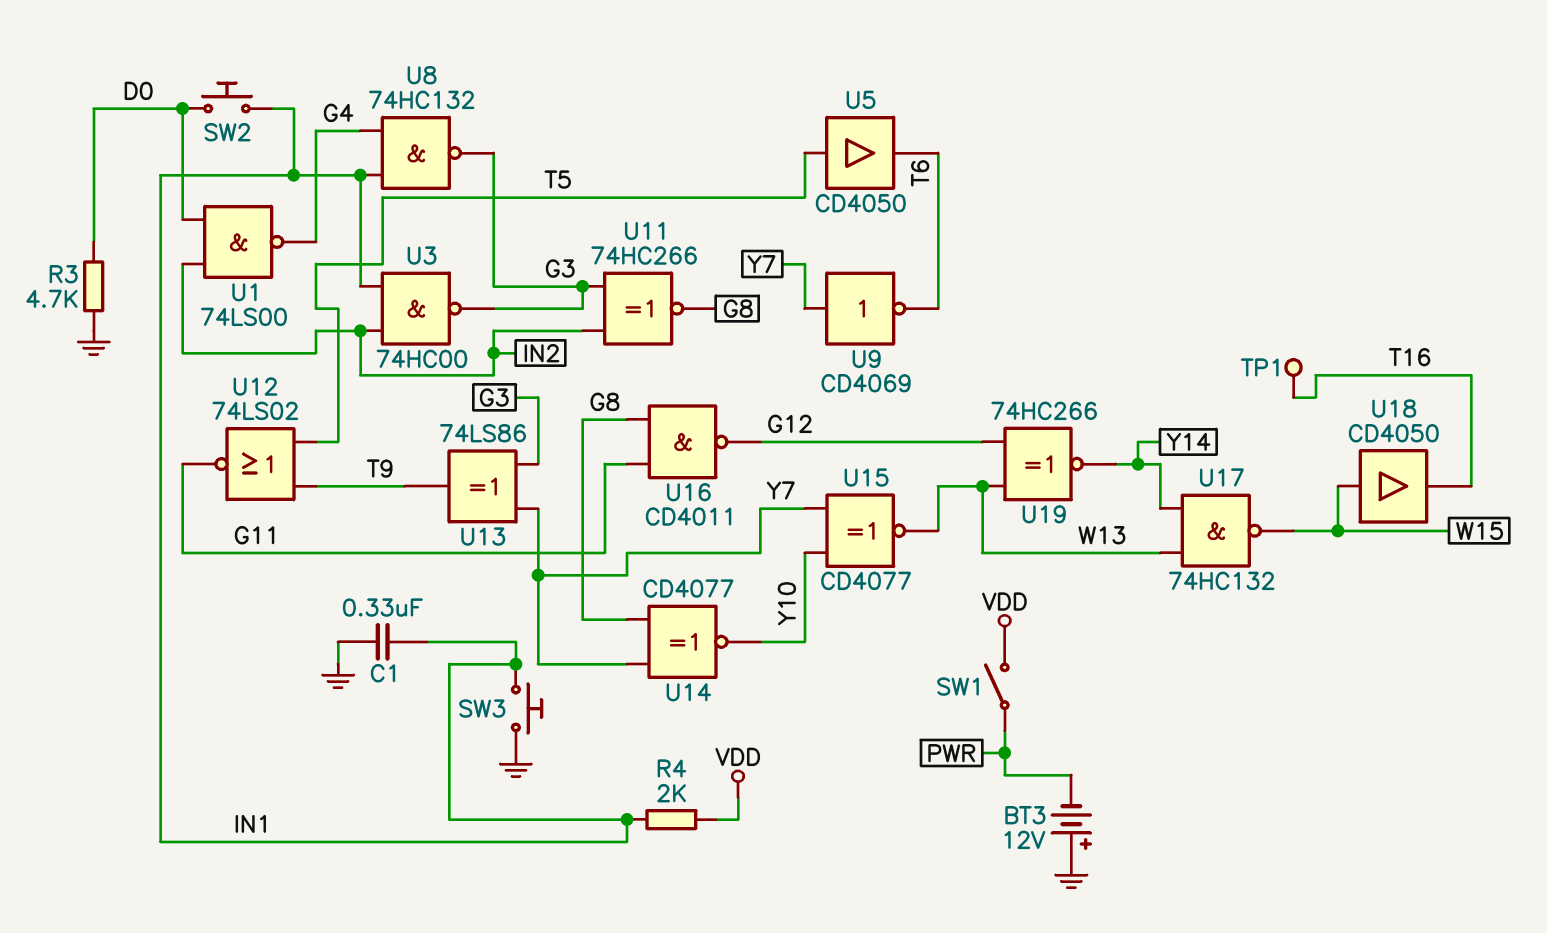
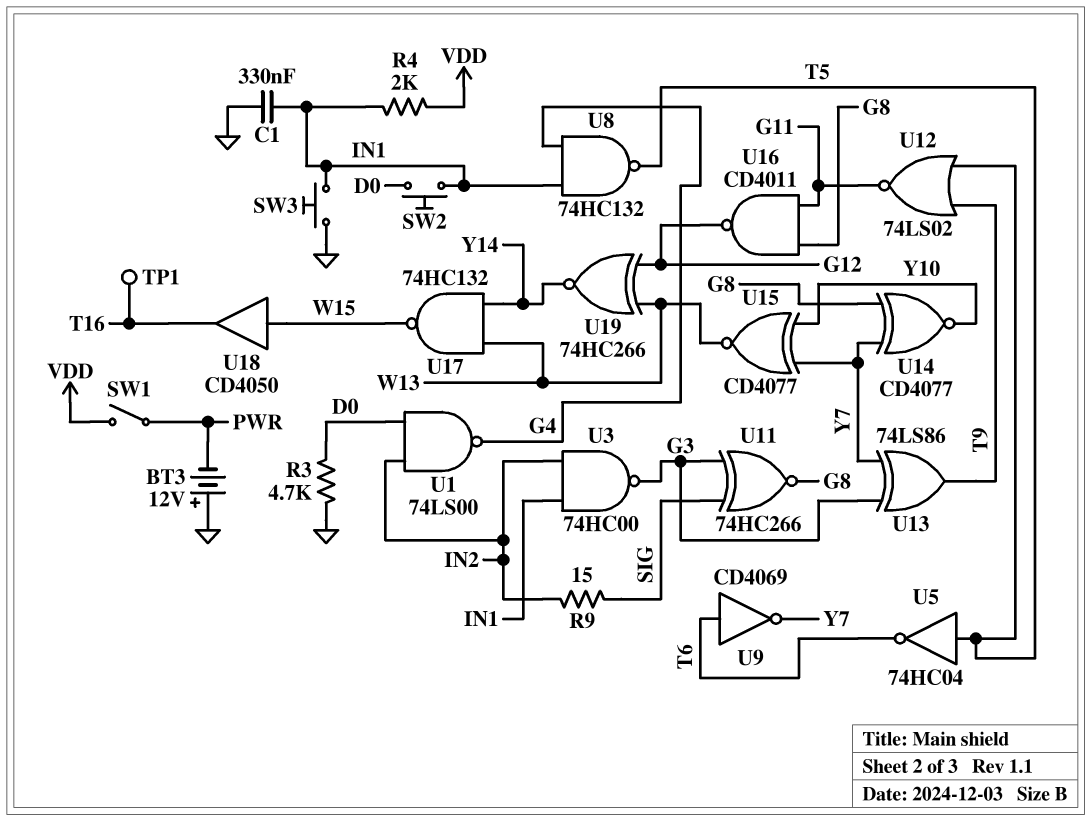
R9: none -> 15 (IN2, SIG)
U5: buffer CD4050 (in T5, out T6) -> NOT 74HC04 (in T5, out T6)
U8: NAND 74HC132 (in G4, in IN1, out G3) -> NAND 74HC132 (in G4, in IN1, out T5)
U9: NOT CD4069 (in Y7, out T6) -> NOT CD4069 (in T6, out Y7)
U11: XNOR 74HC266 (in G3, in IN2, out G8) -> XNOR 74HC266 (in G3, in SIG, out G8)

